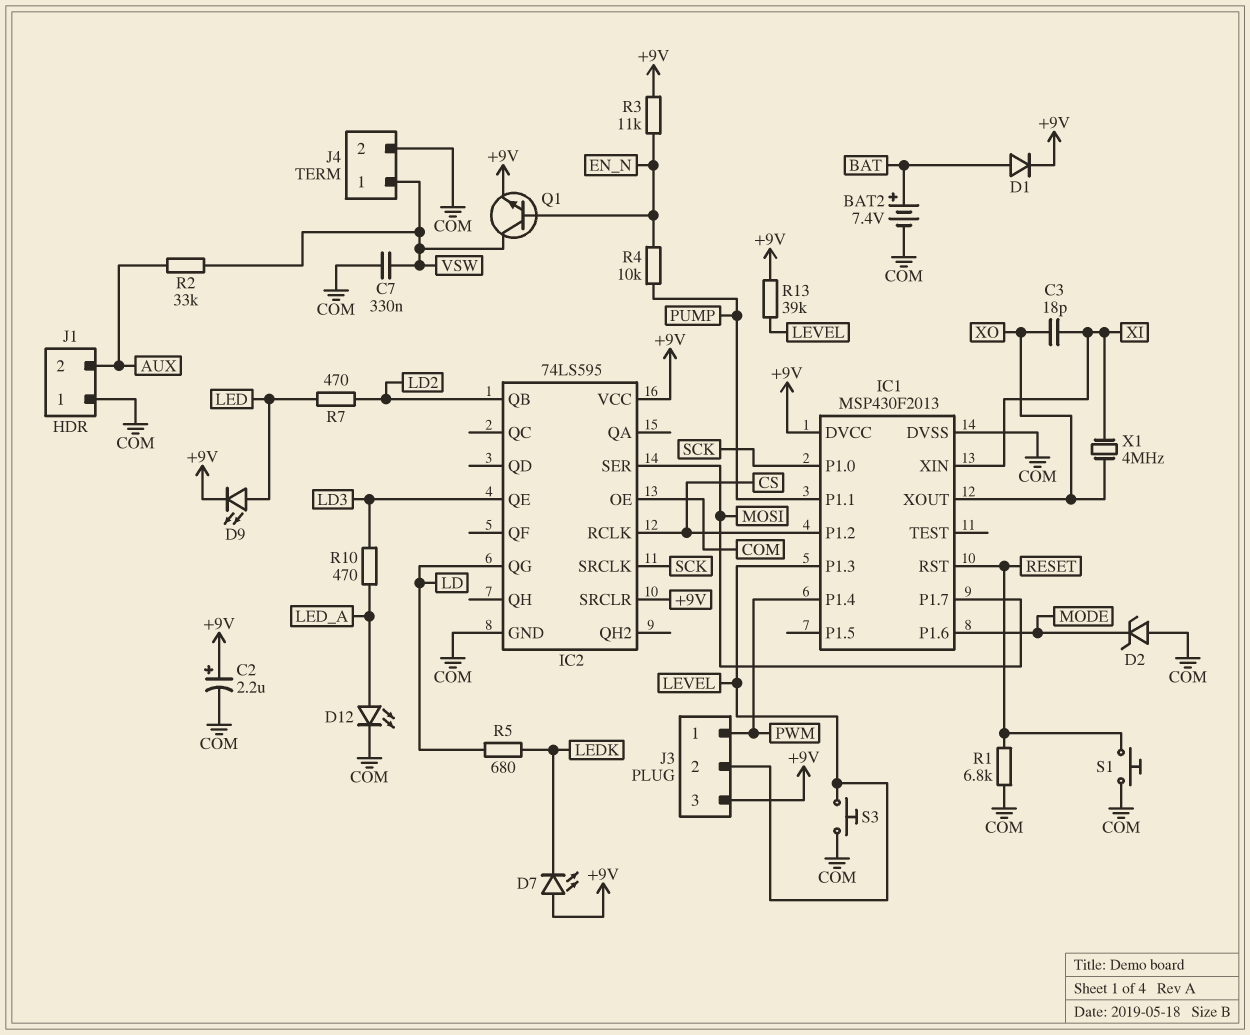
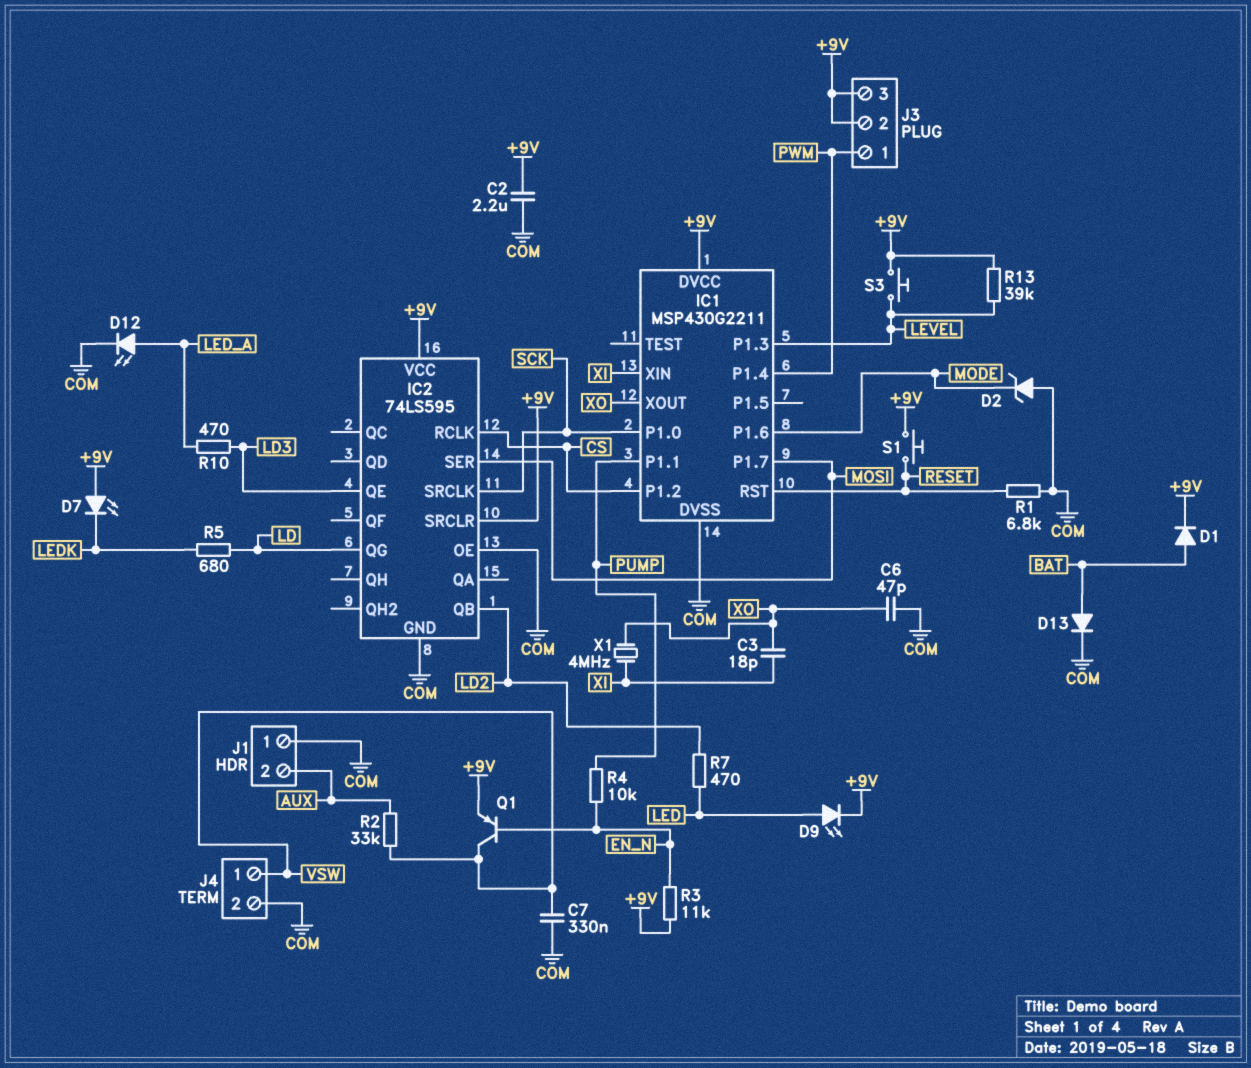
BAT2: 7.4V (plus BAT, minus COM) -> none
C2: 2.2uF (plus +9V, minus COM) -> 2.2uF (+9V, COM)
C6: none -> 47pF (COM, XO)
D13: none -> diode (A BAT, K COM)
IC1: MSP430F2013 -> MSP430G2211
J3 pin 2: LEVEL -> +9V
Q1: NPN (B EN_N, C VSW, E +9V) -> PNP (B EN_N, C VSW, E +9V)
S1: button (COM, RESET) -> button (+9V, RESET)
S3: button (COM, LEVEL) -> button (+9V, LEVEL)

